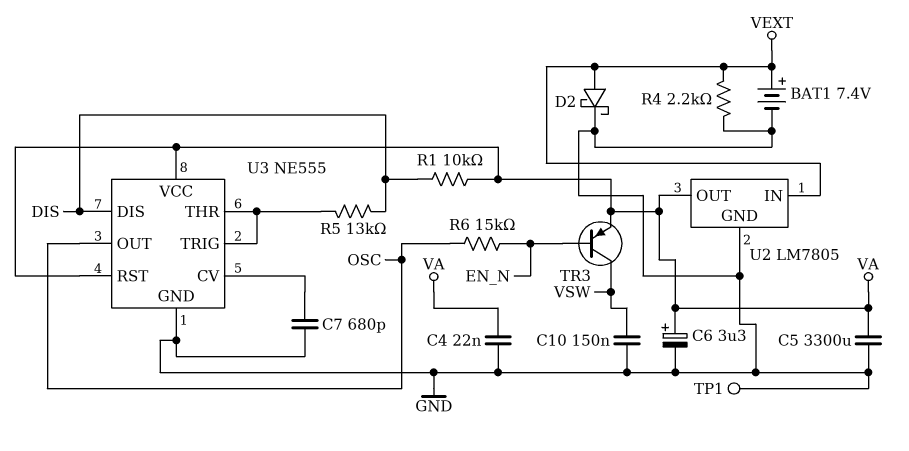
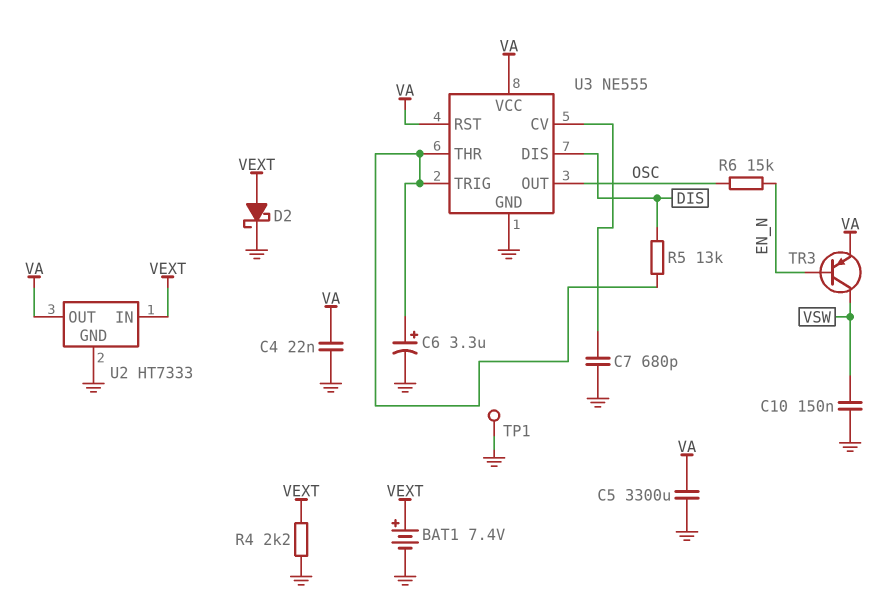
C6: 3.3uF (plus VA, minus GND) -> 3.3uF (plus U3/THR, minus GND)
R1: 10k (DIS, VA) -> none
U2: LM7805 -> HT7333

